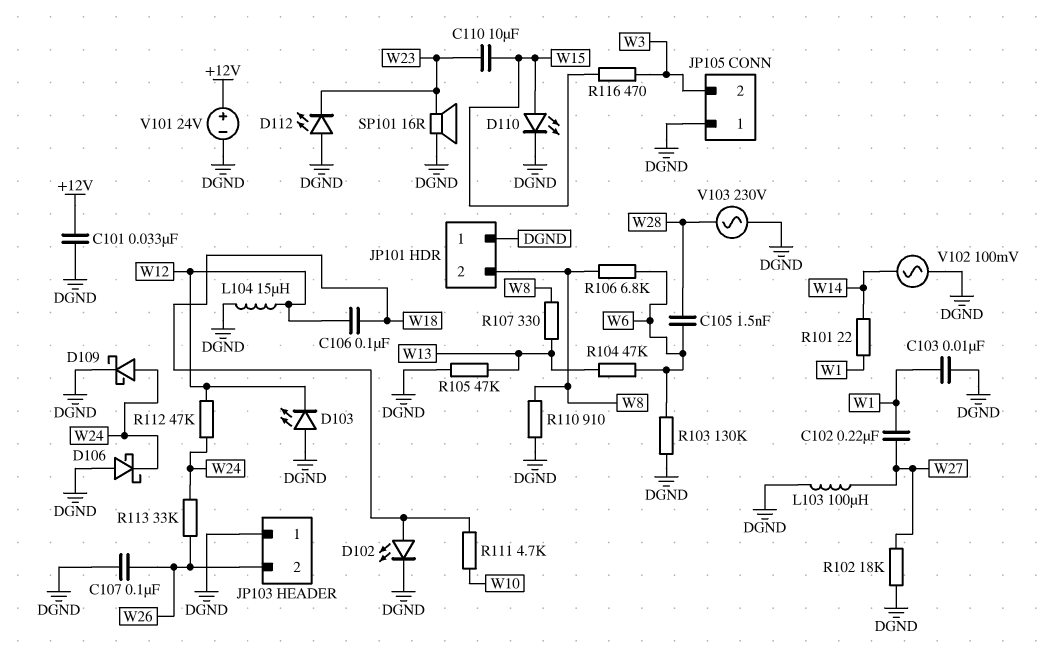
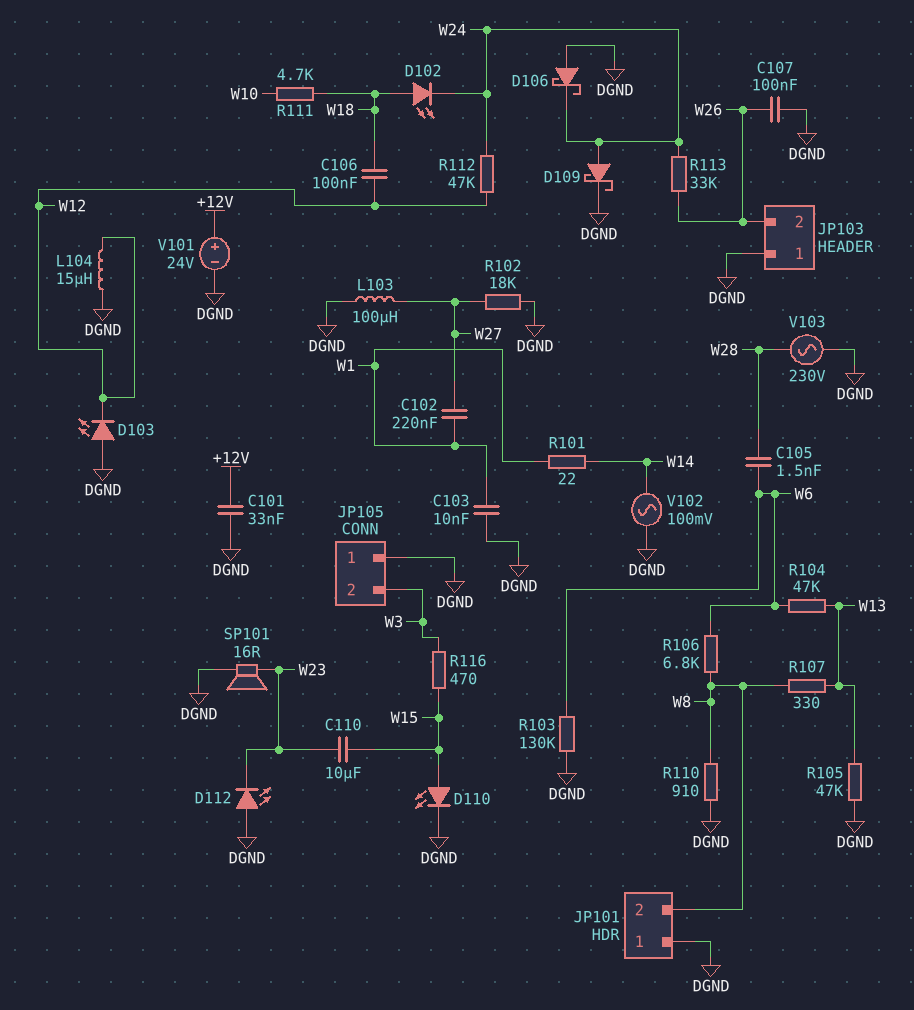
D102: LED (A W18, K DGND) -> LED (A W18, K W24)

